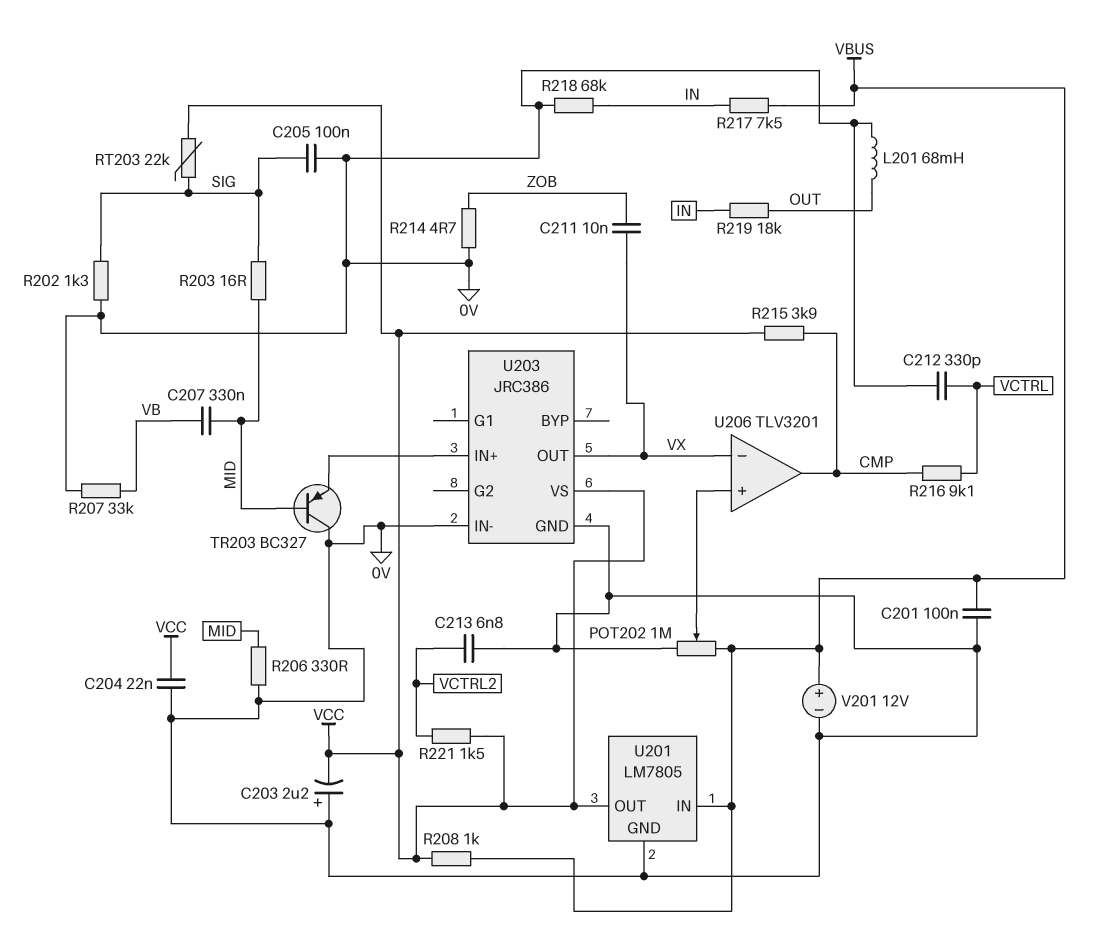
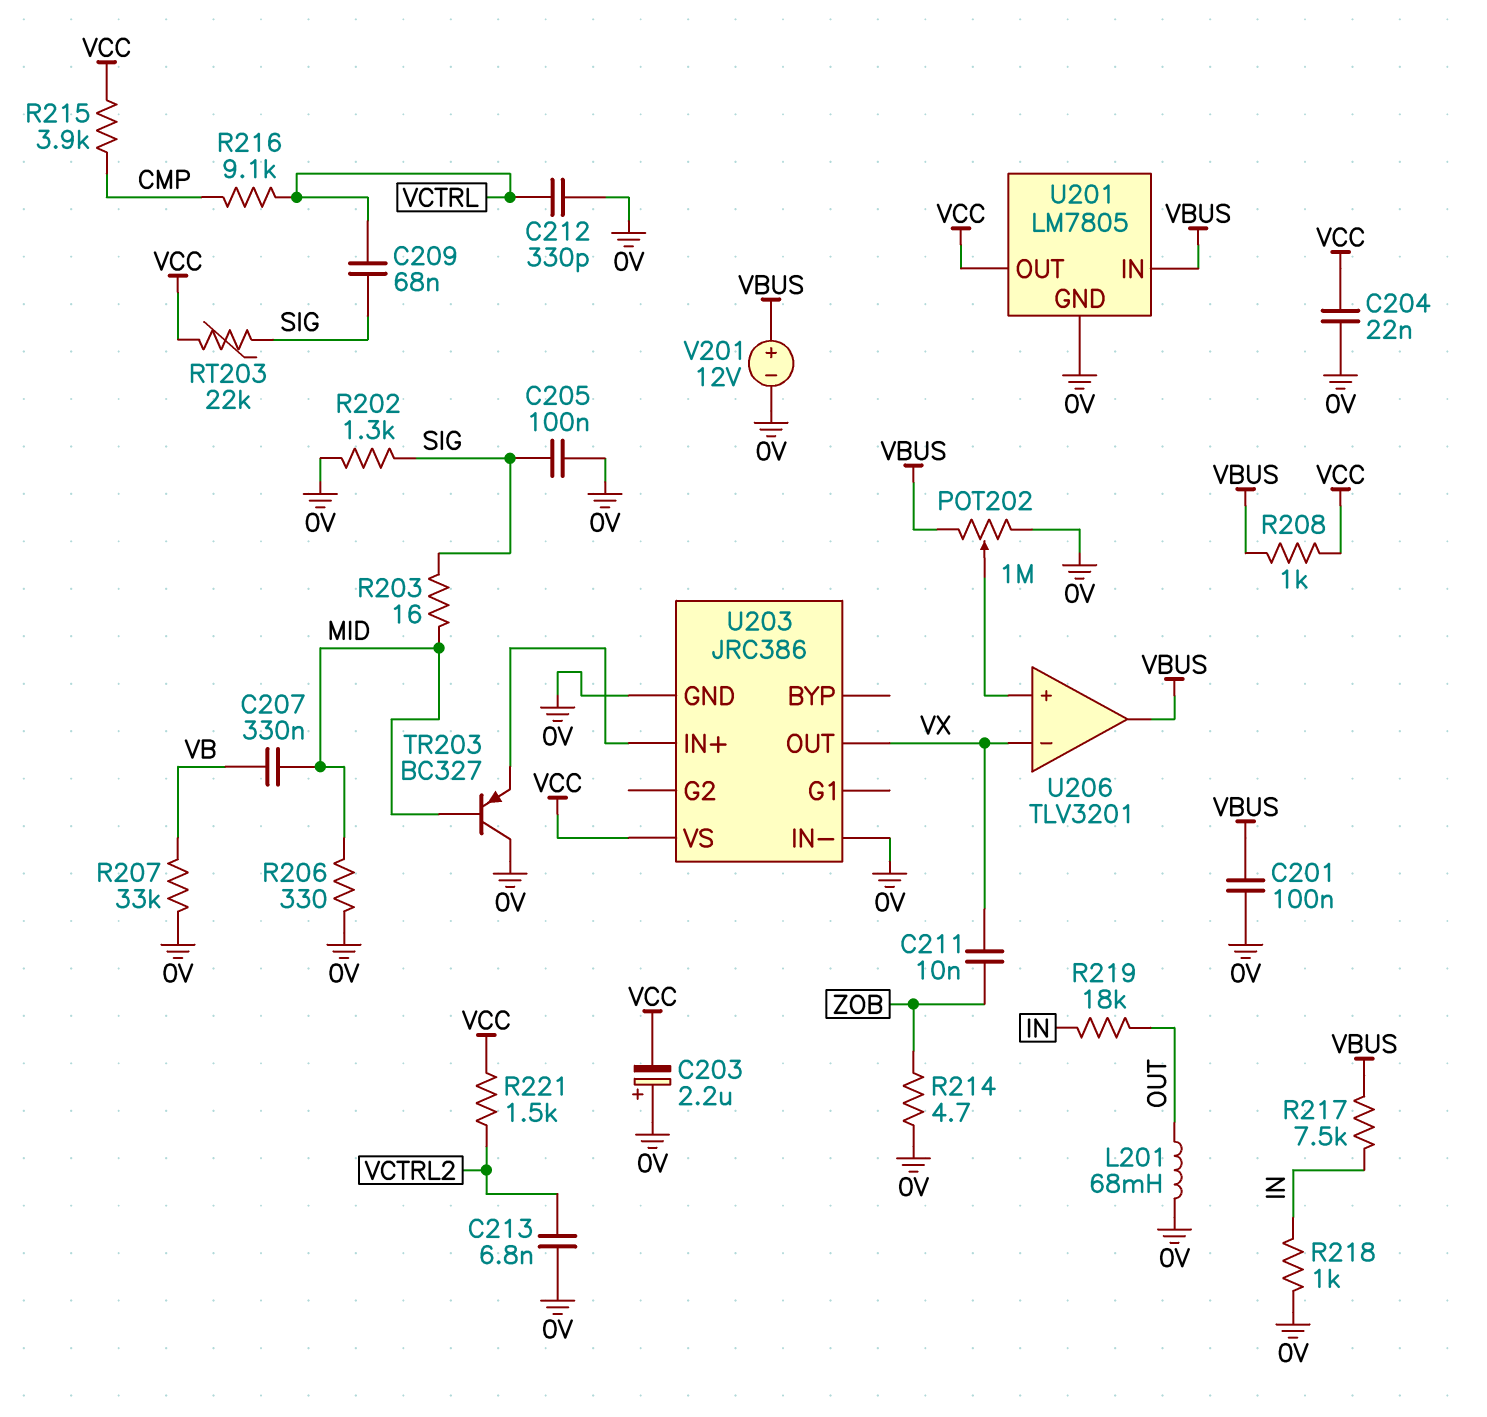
C209: none -> 68nF (SIG, VCTRL)
R218: 68k (0V, IN) -> 1k (0V, IN)
U206 pin out: CMP -> VBUS

